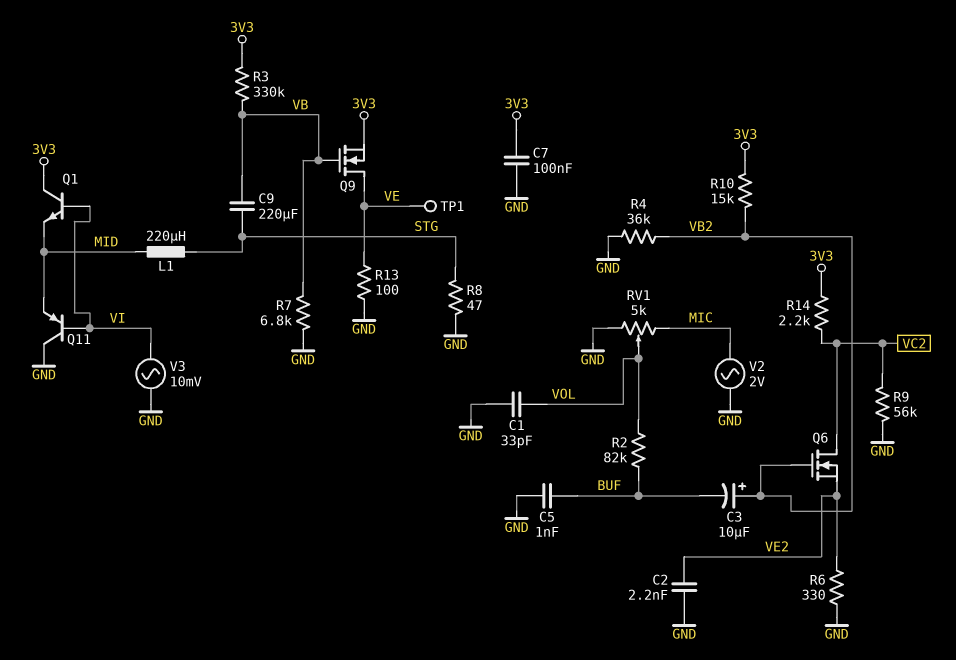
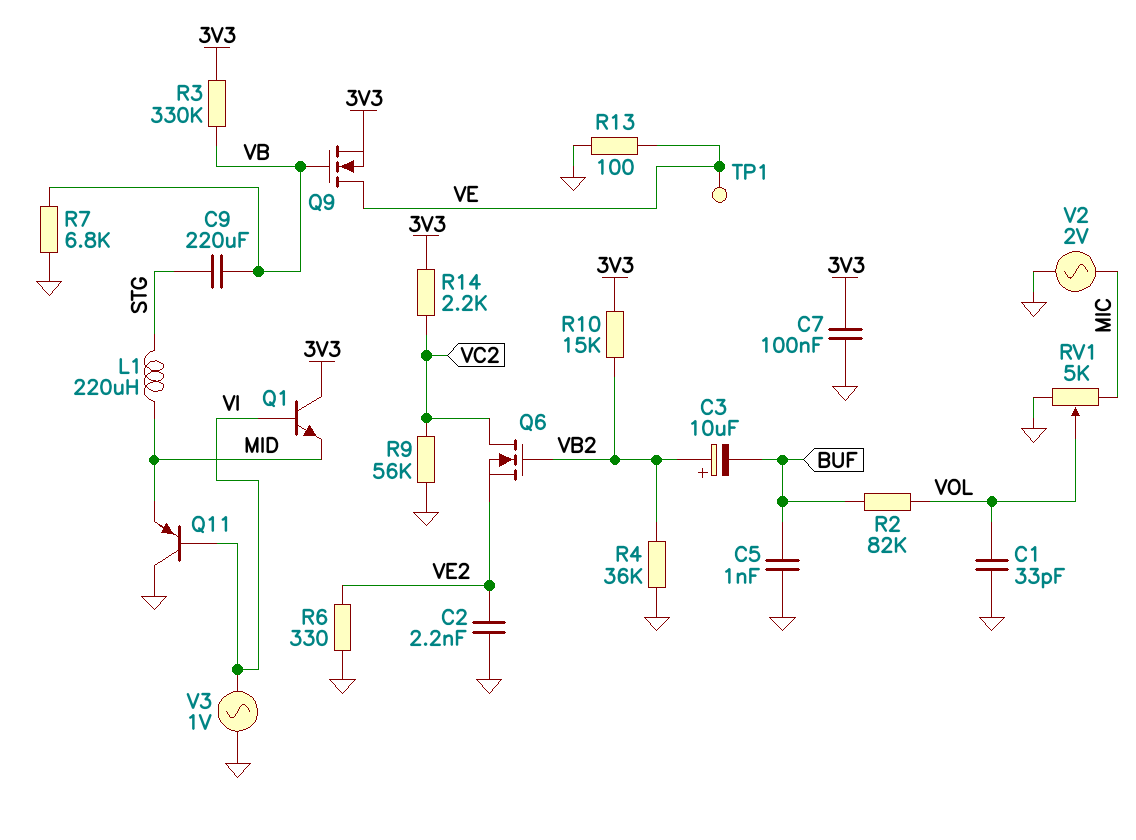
R8: 47 (GND, STG) -> none
V3: AC 10mV (GND, VI) -> AC 1V (GND, VI)

